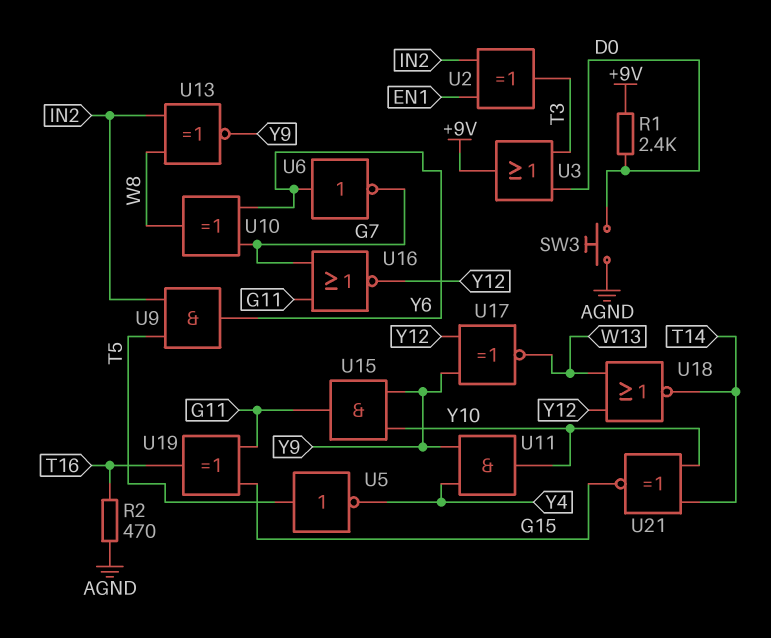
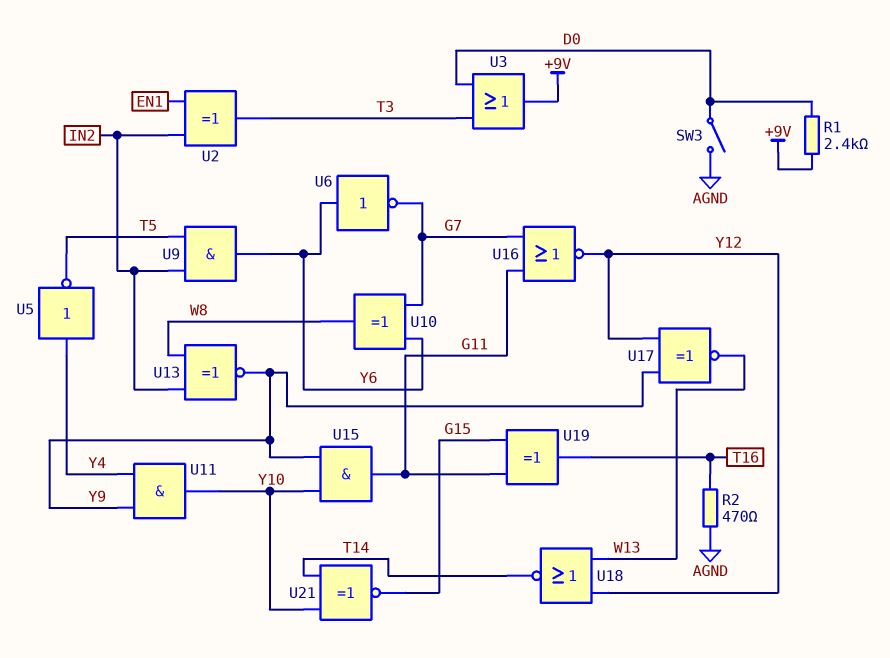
SW3: button (AGND, D0) -> switch (AGND, D0)
U5: NOT (in T5, out Y4) -> NOT (in Y4, out T5)

